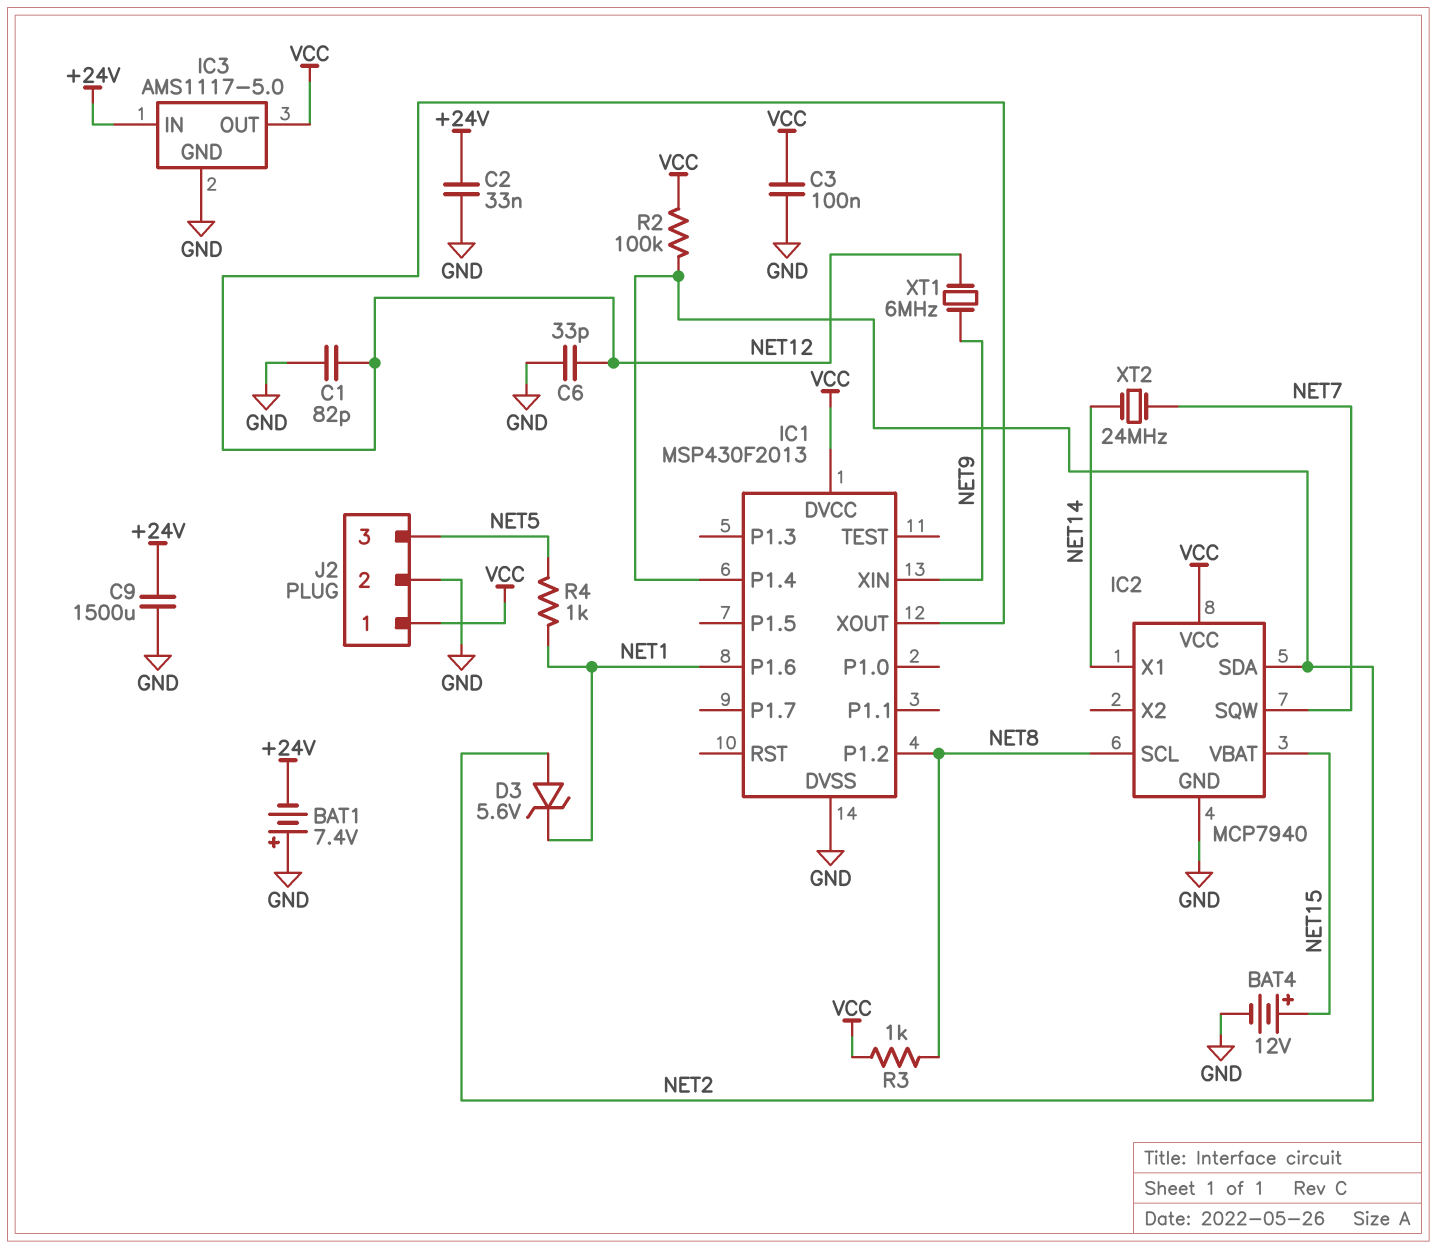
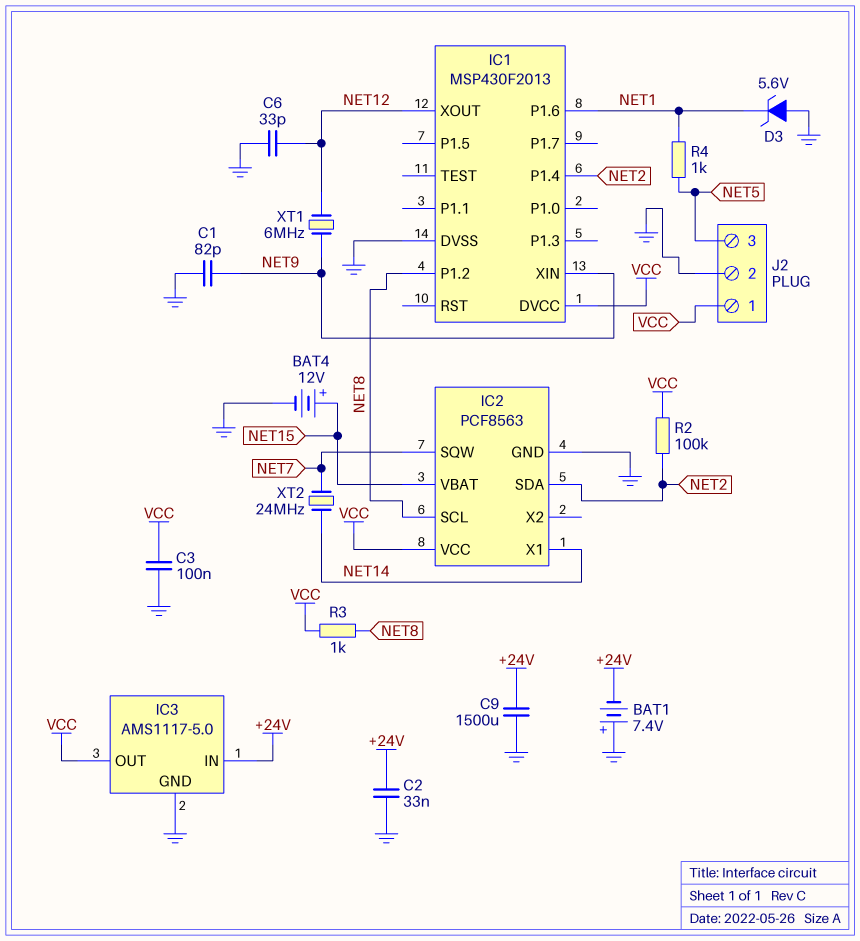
C1: 82pF (GND, NET12) -> 82pF (GND, NET9)
D3: zener 5.6V (A NET2, K NET1) -> zener 5.6V (A GND, K NET1)
IC2: MCP7940 -> PCF8563

